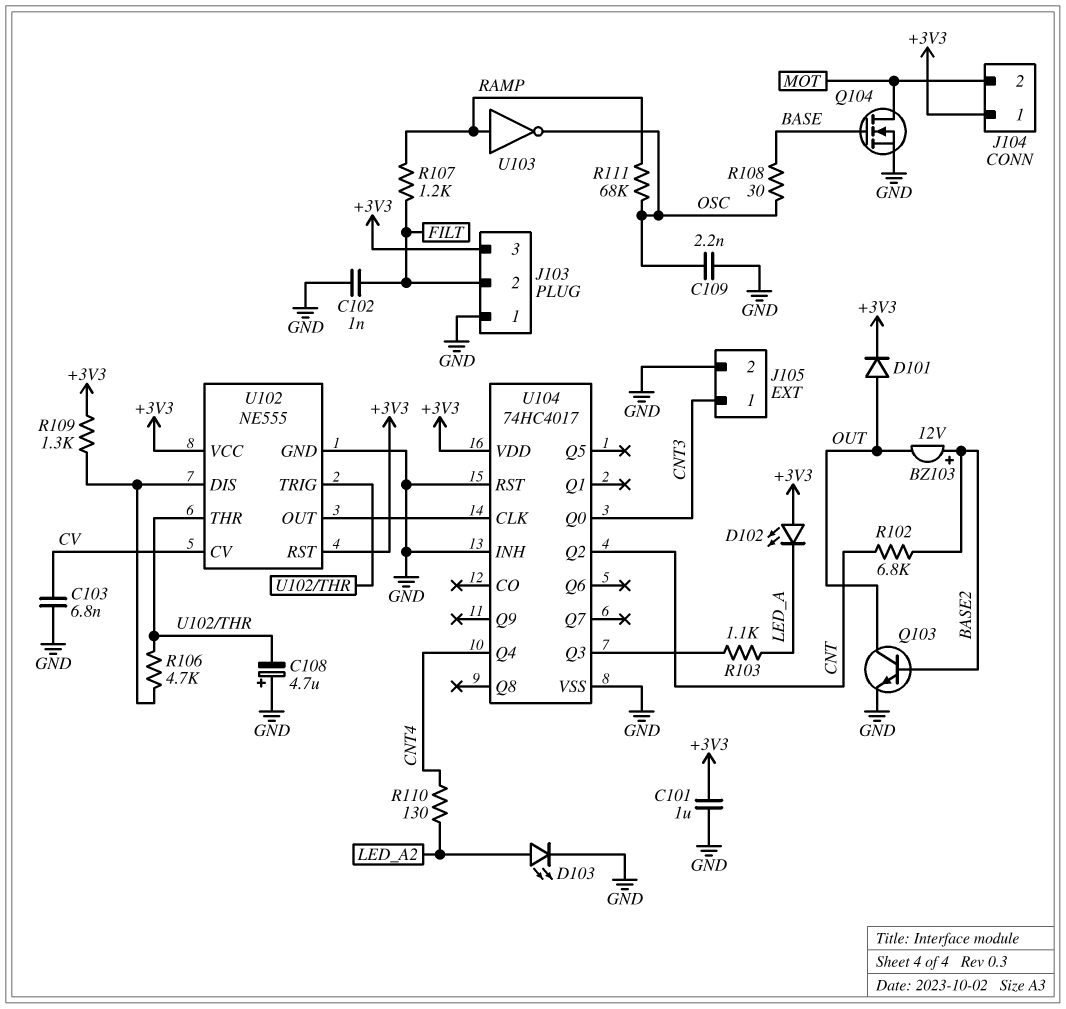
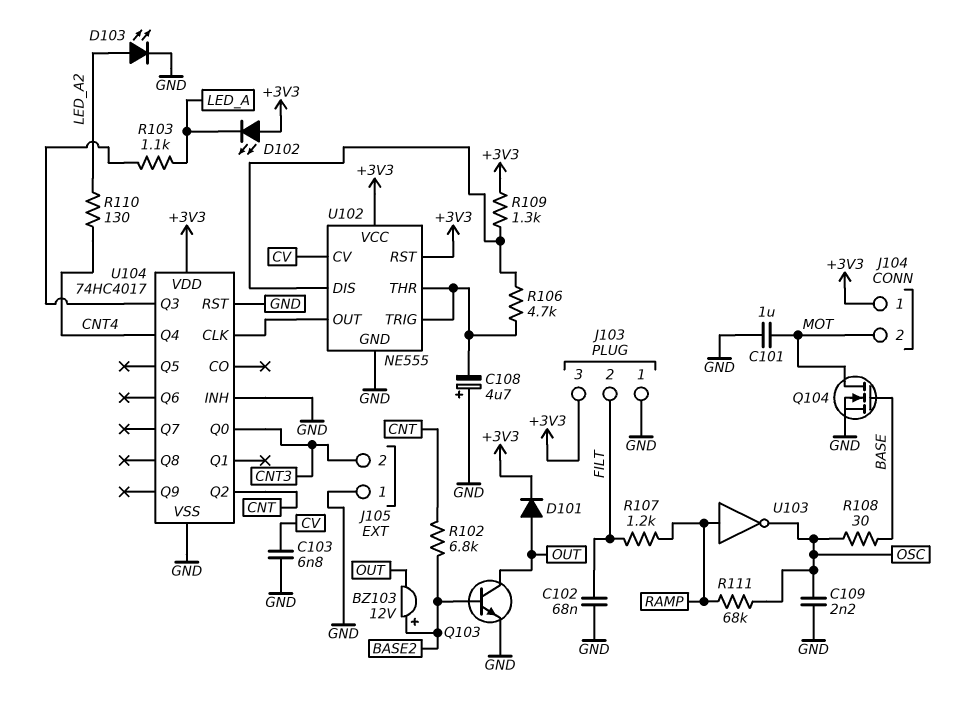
C101: 1uF (+3V3, GND) -> 1uF (GND, MOT)
C102: 1nF (FILT, GND) -> 68nF (FILT, GND)
J105 pin 1: CNT3 -> GND
J105 pin 2: GND -> CNT3

